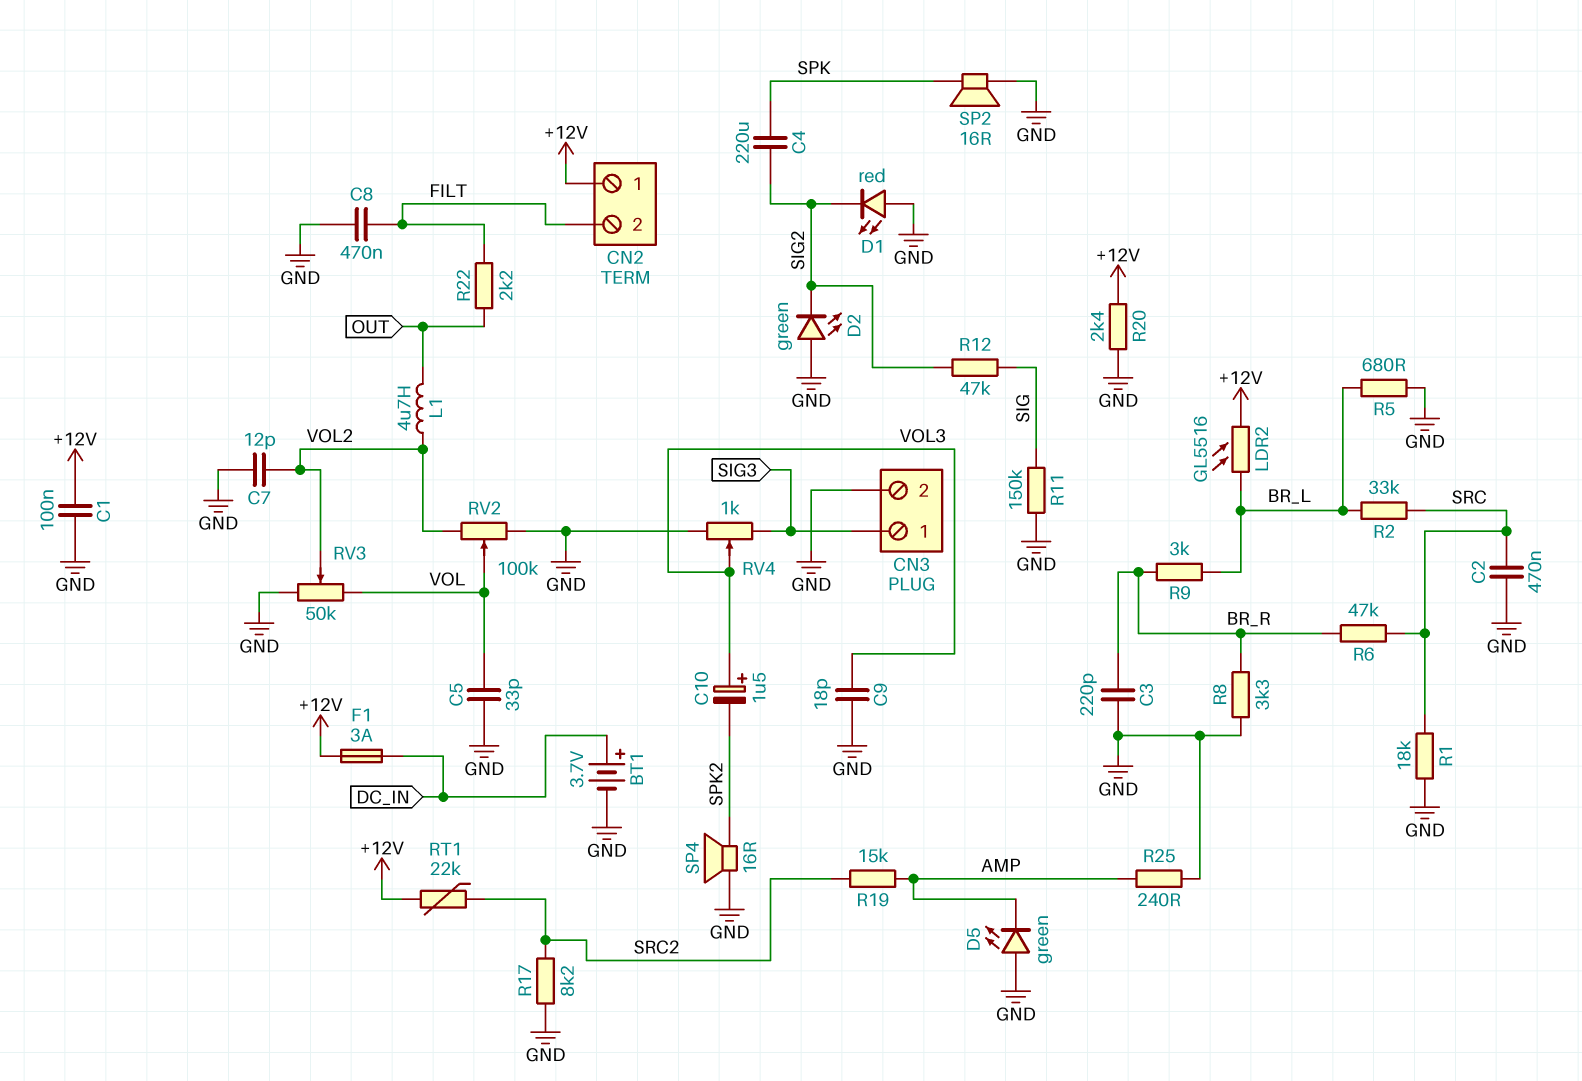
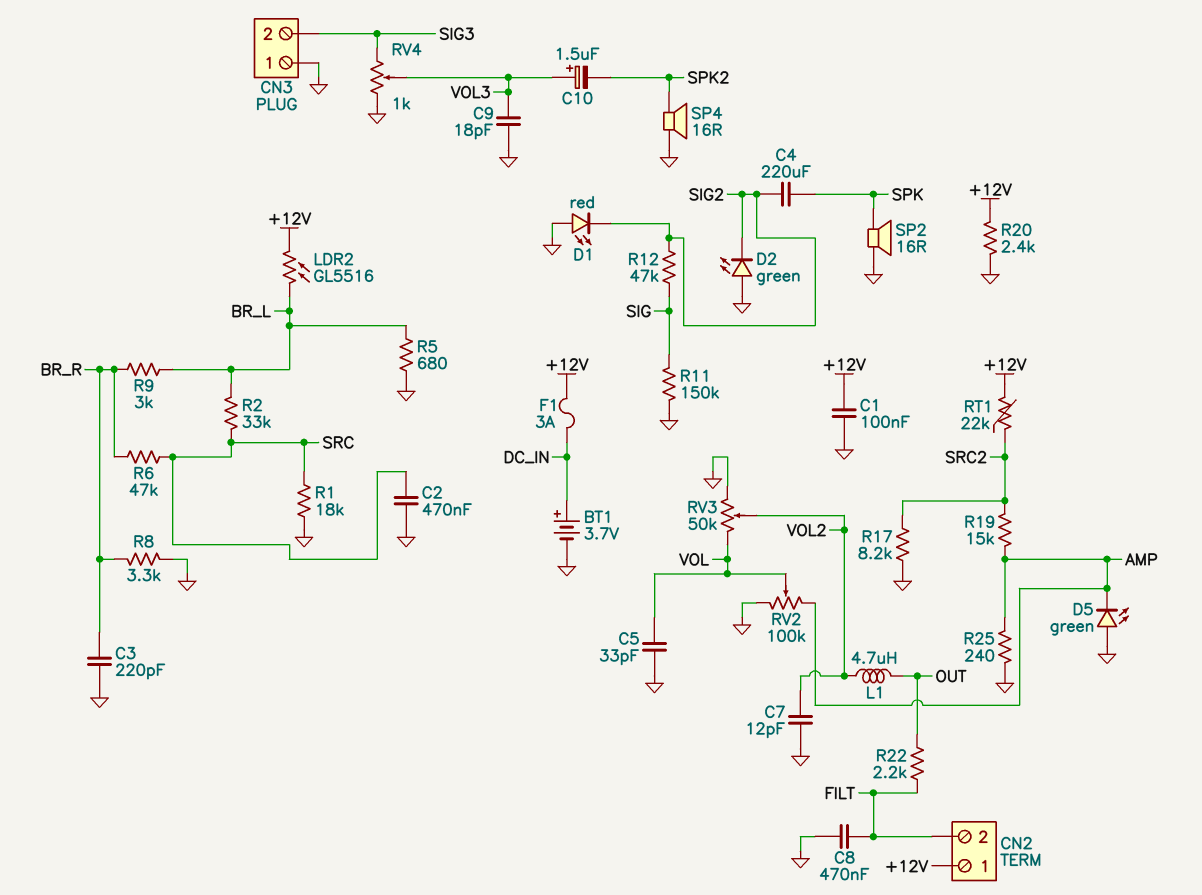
CN3 pin 1: SIG3 -> GND
CN3 pin 2: GND -> SIG3
RV2: 100k (GND, VOL2, wiper VOL) -> 100k (AMP, GND, wiper VOL)

